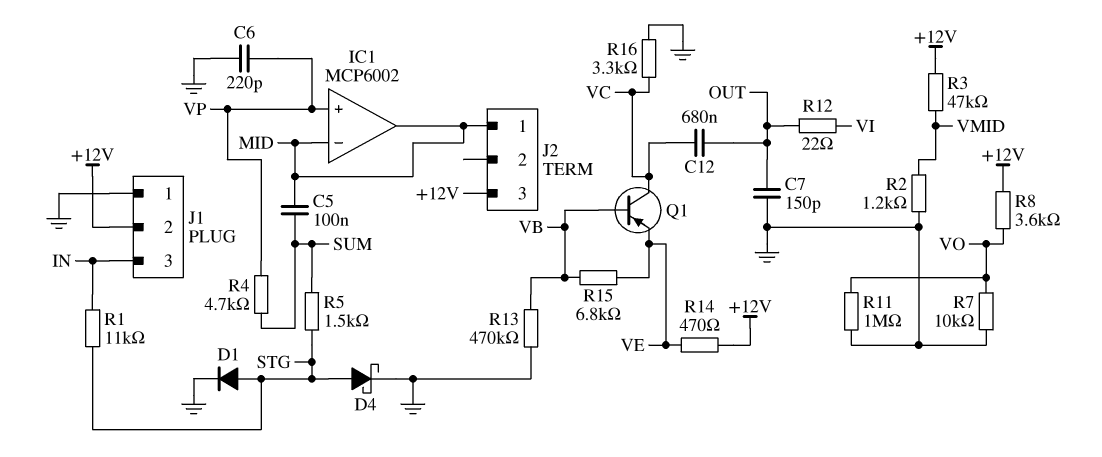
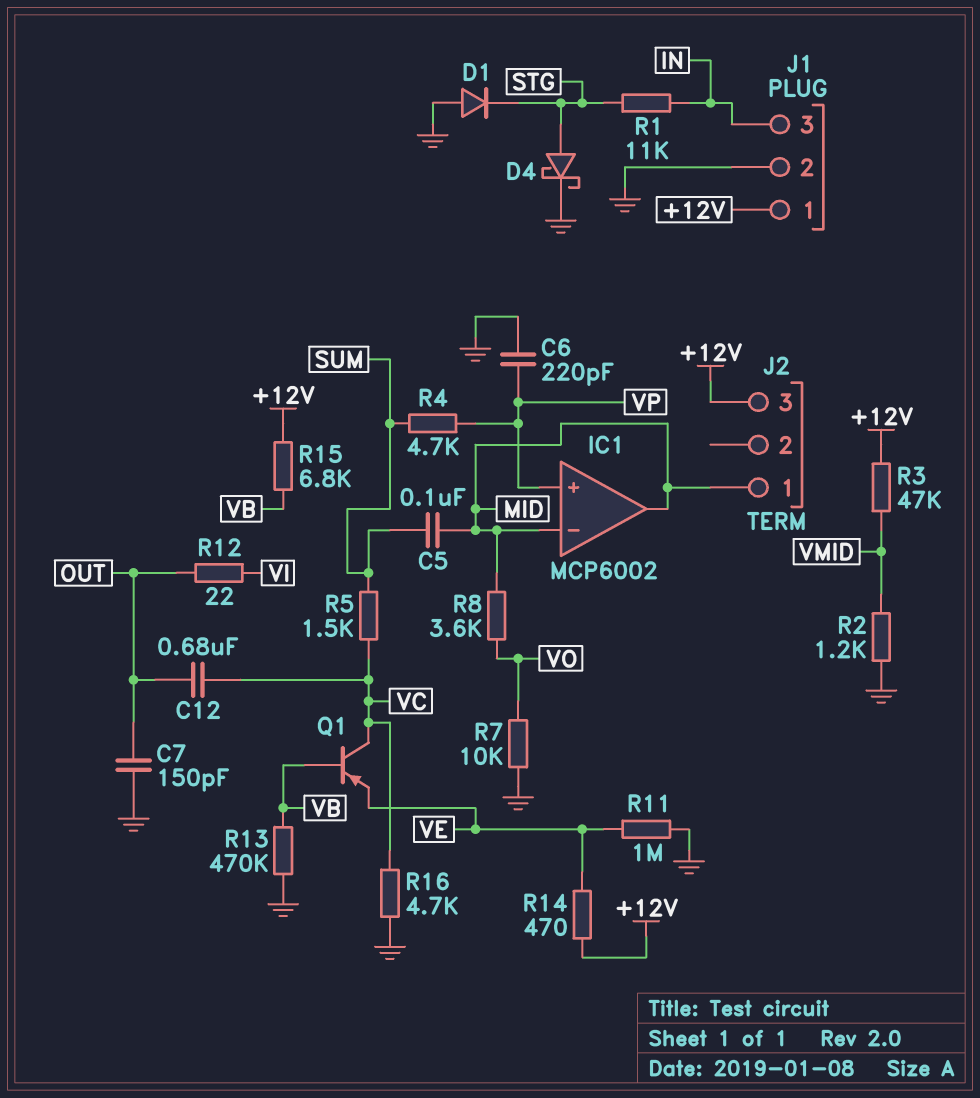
D1: diode (A STG, K GND) -> diode (A GND, K STG)
J1 pin 1: GND -> +12V
J1 pin 2: +12V -> GND
R5: 1.5k (STG, SUM) -> 1.5k (SUM, VC)
R8: 3.6k (+12V, VO) -> 3.6k (MID, VO)
R11: 1M (GND, VO) -> 1M (GND, VE)
R15: 6.8k (VB, VE) -> 6.8k (+12V, VB)
R16: 3.3k (GND, VC) -> 4.7k (GND, VC)

